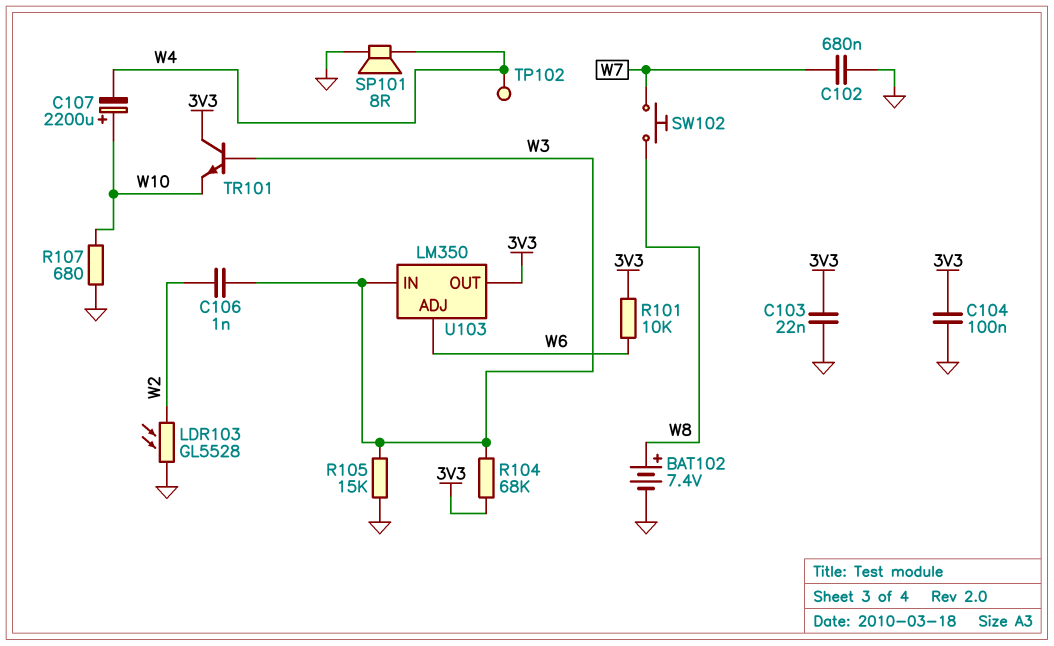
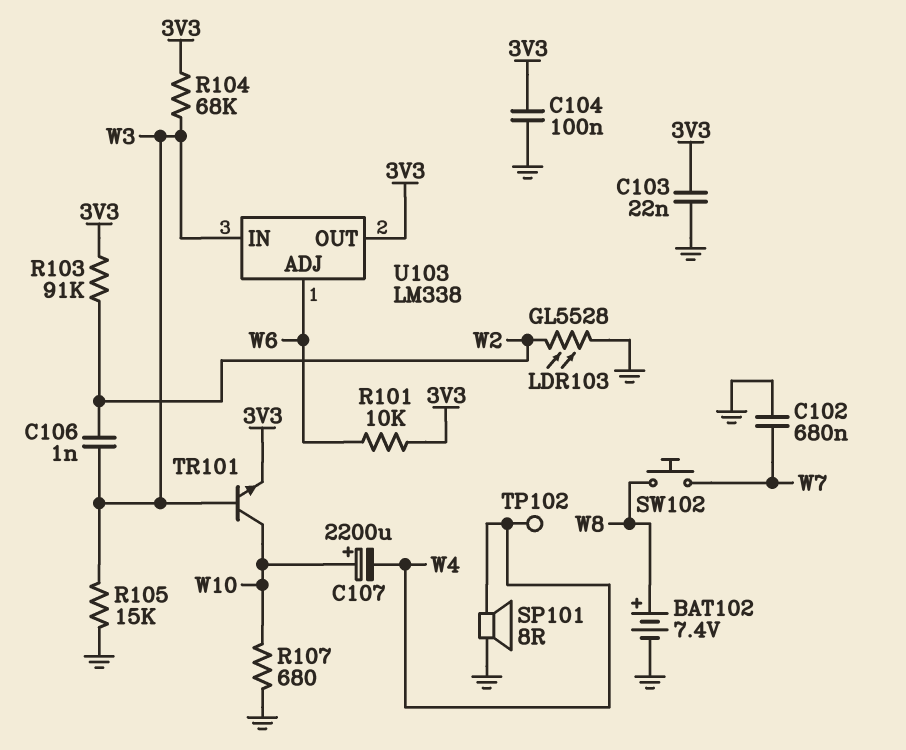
R103: none -> 91k (3V3, W2)
TR101: NPN (B W3, C 3V3, E W10) -> NPN (B W3, C W10, E 3V3)
U103: LM350 -> LM338

